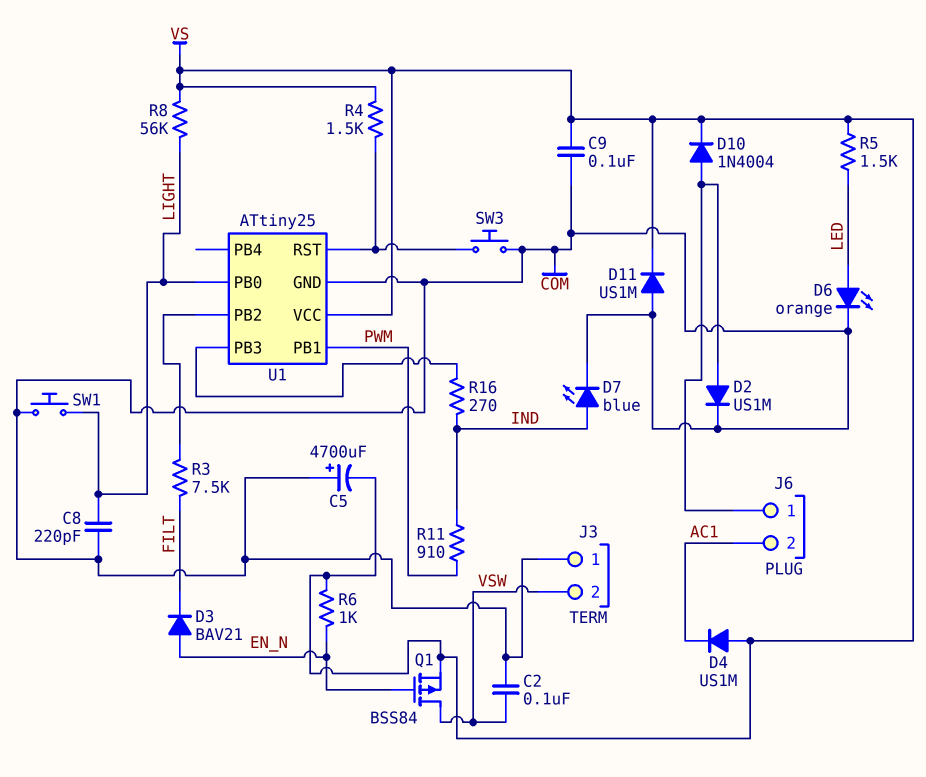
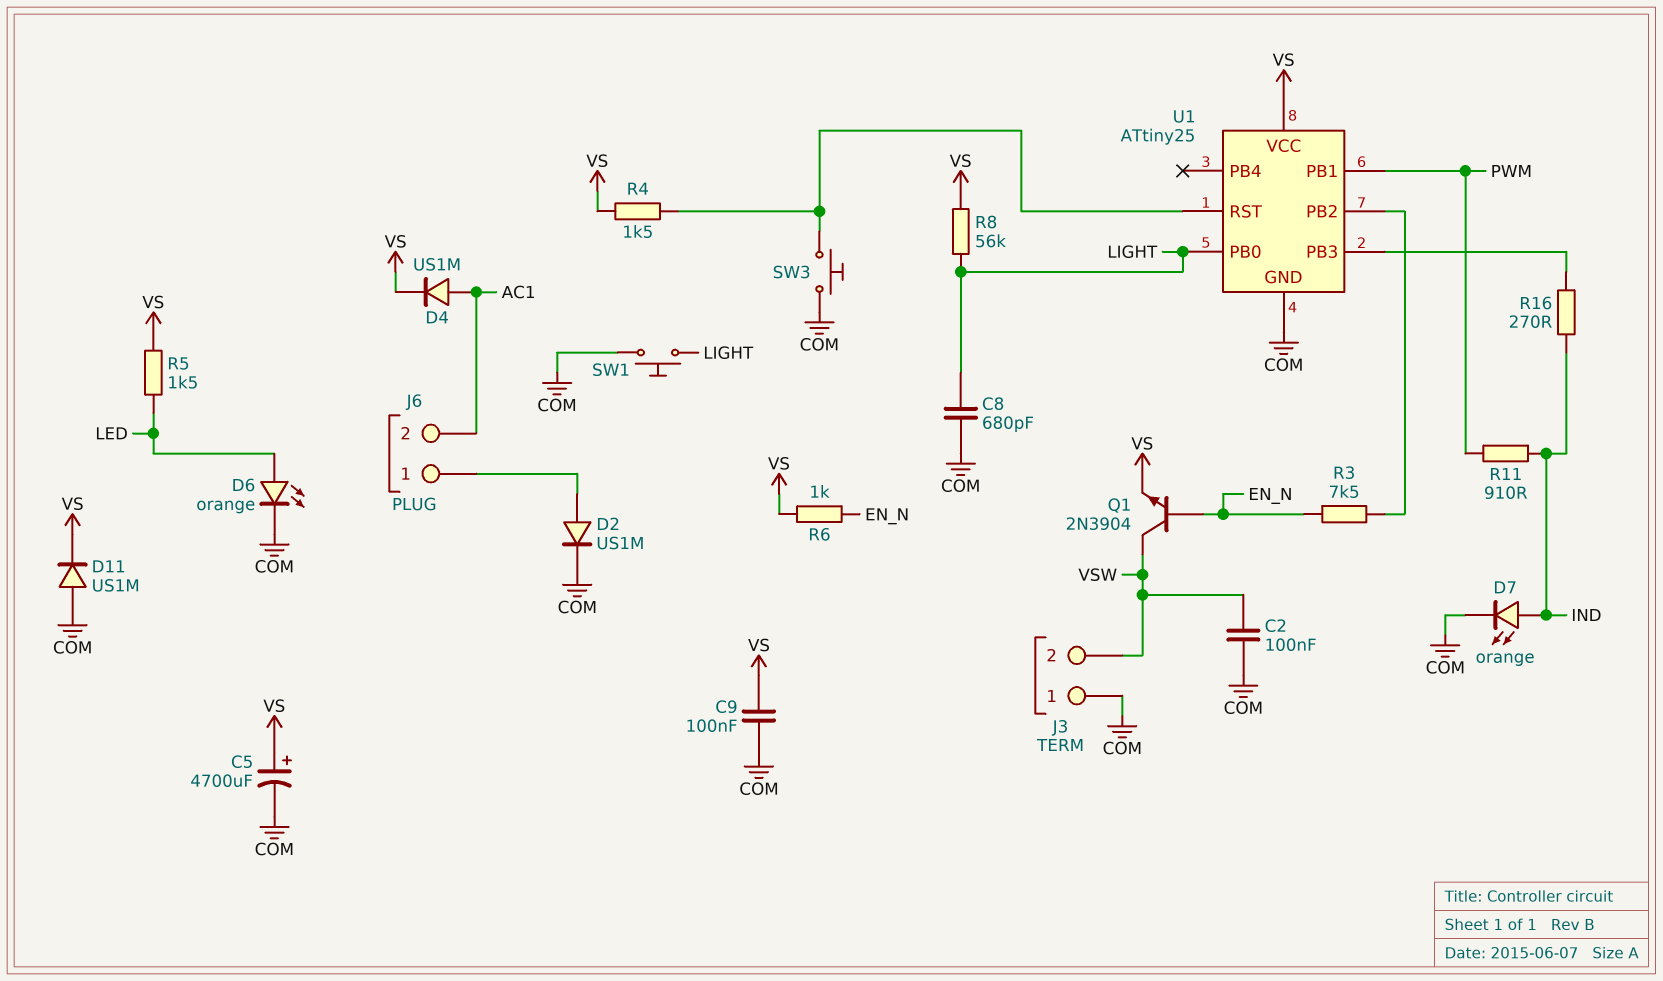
C5: 4700uF (plus COM, minus VS) -> 4700uF (plus VS, minus COM)
C8: 220pF (COM, LIGHT) -> 680pF (COM, LIGHT)
D3: diode BAV21 (A EN_N, K FILT) -> none
D4: diode US1M (A VS, K AC1) -> diode US1M (A AC1, K VS)
D7: LED blue (A IND, K COM) -> LED orange (A IND, K COM)
D10: diode 1N4004 (A J6/1, K VS) -> none
Q1: PMOS BSS84 (G EN_N, D VSW, S VS) -> NPN 2N3904 (B EN_N, C VSW, E VS)
R3: 7.5k (FILT, U1/PB2) -> 7.5k (EN_N, U1/PB2)

